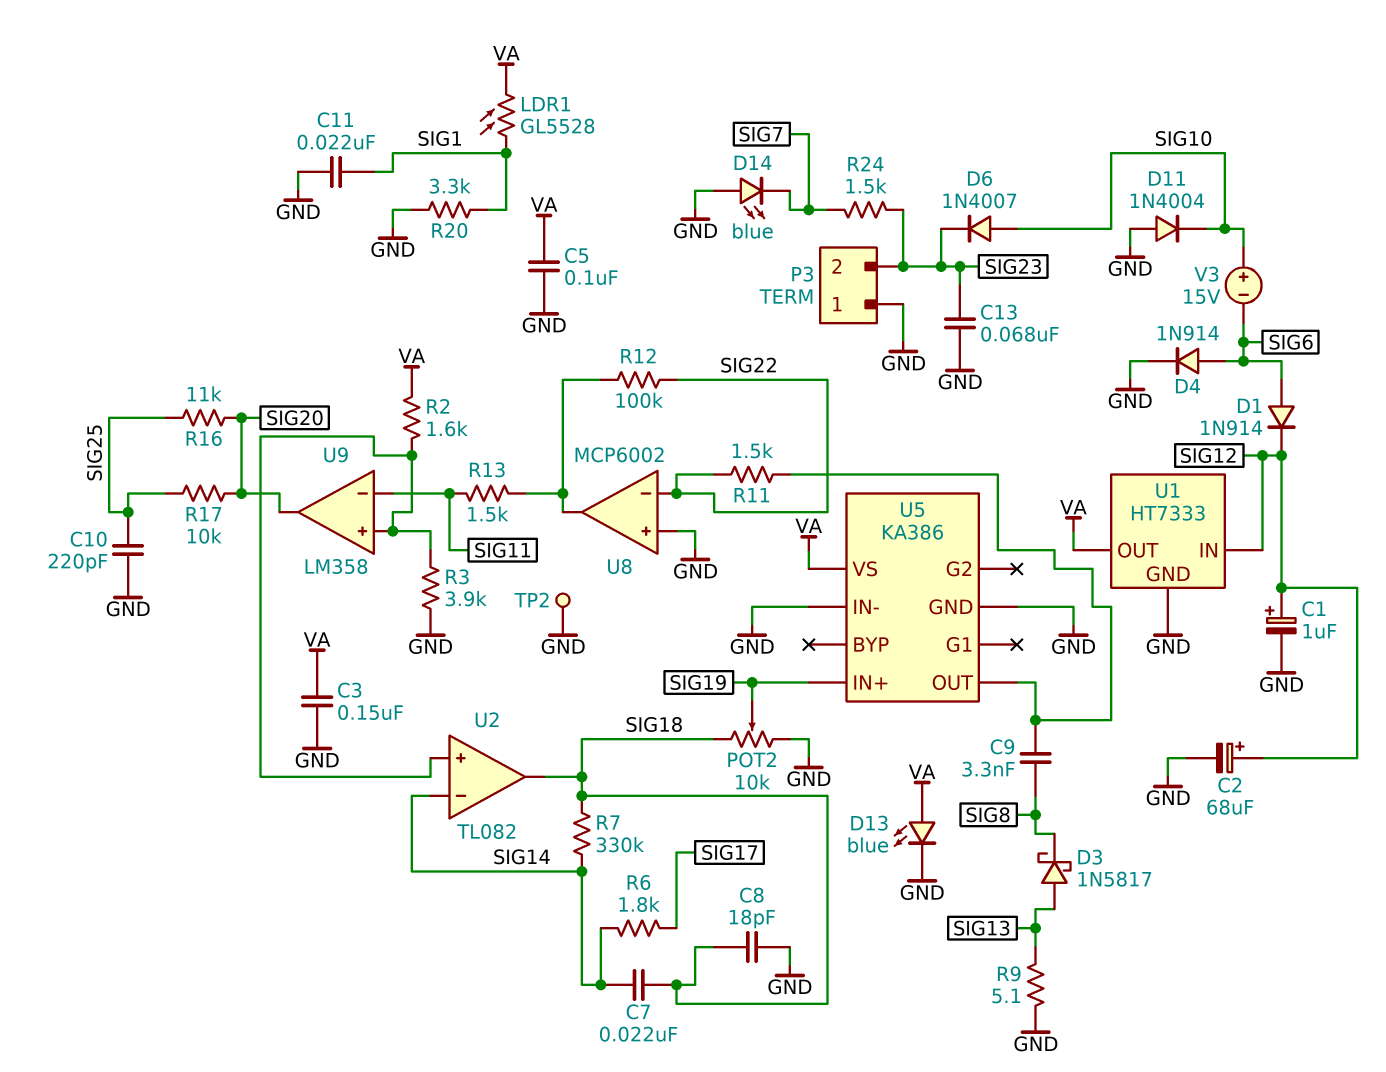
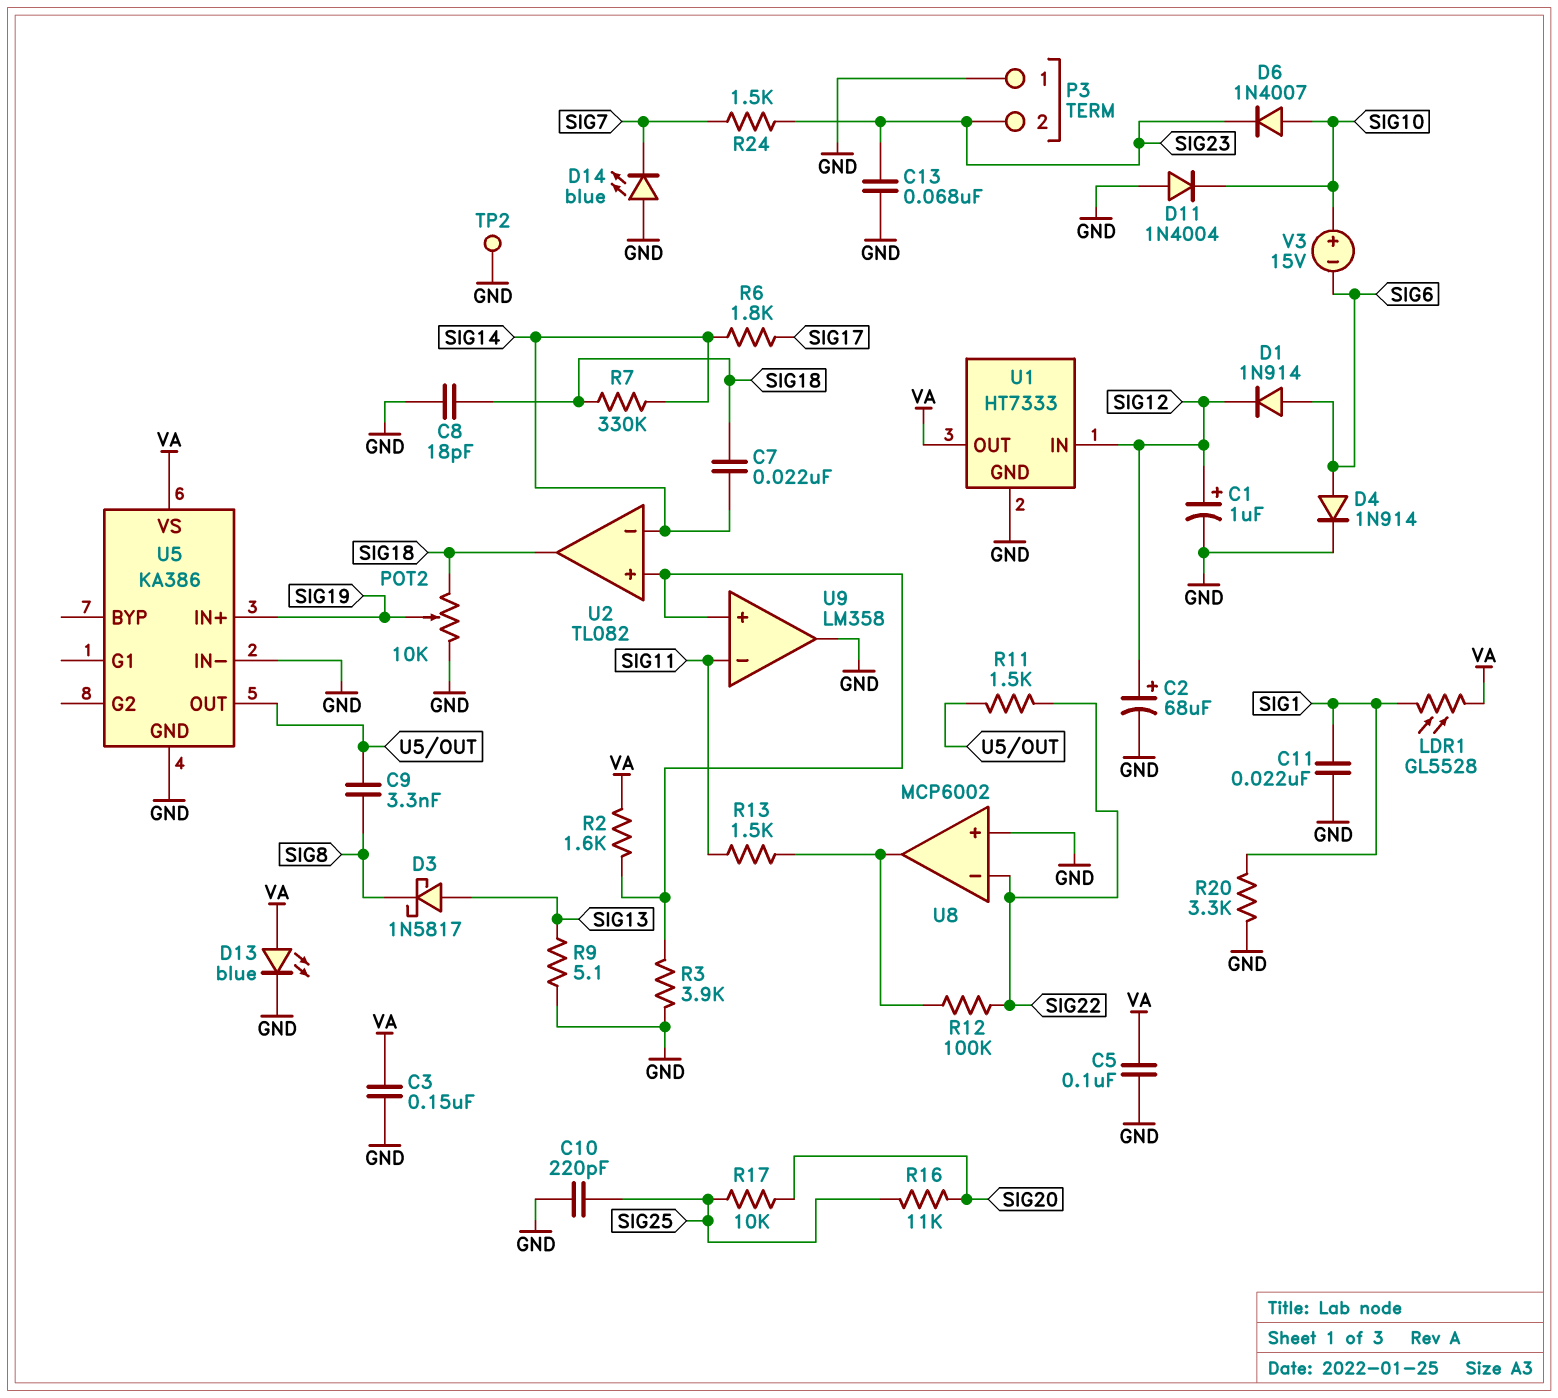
U9 pin out: SIG20 -> GND

